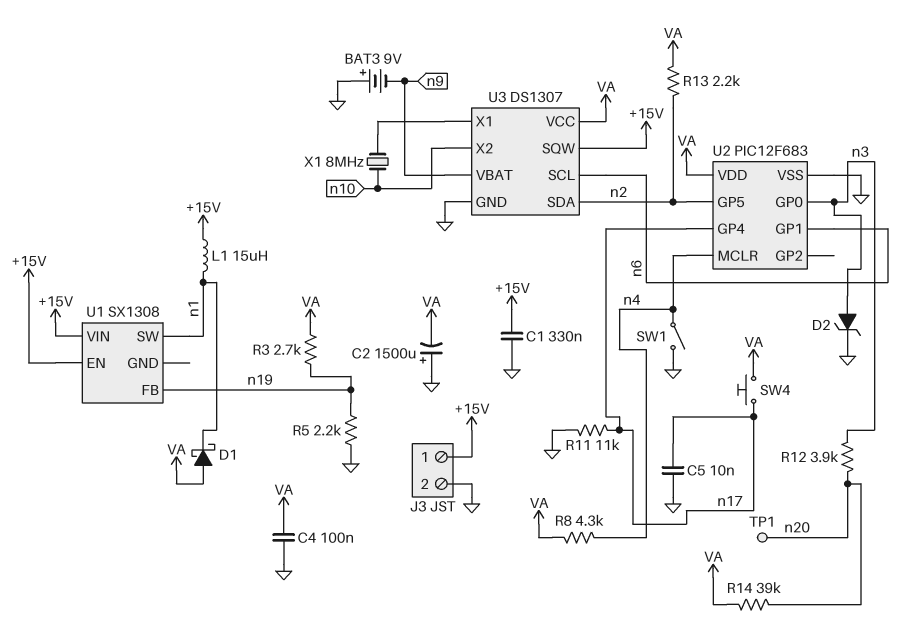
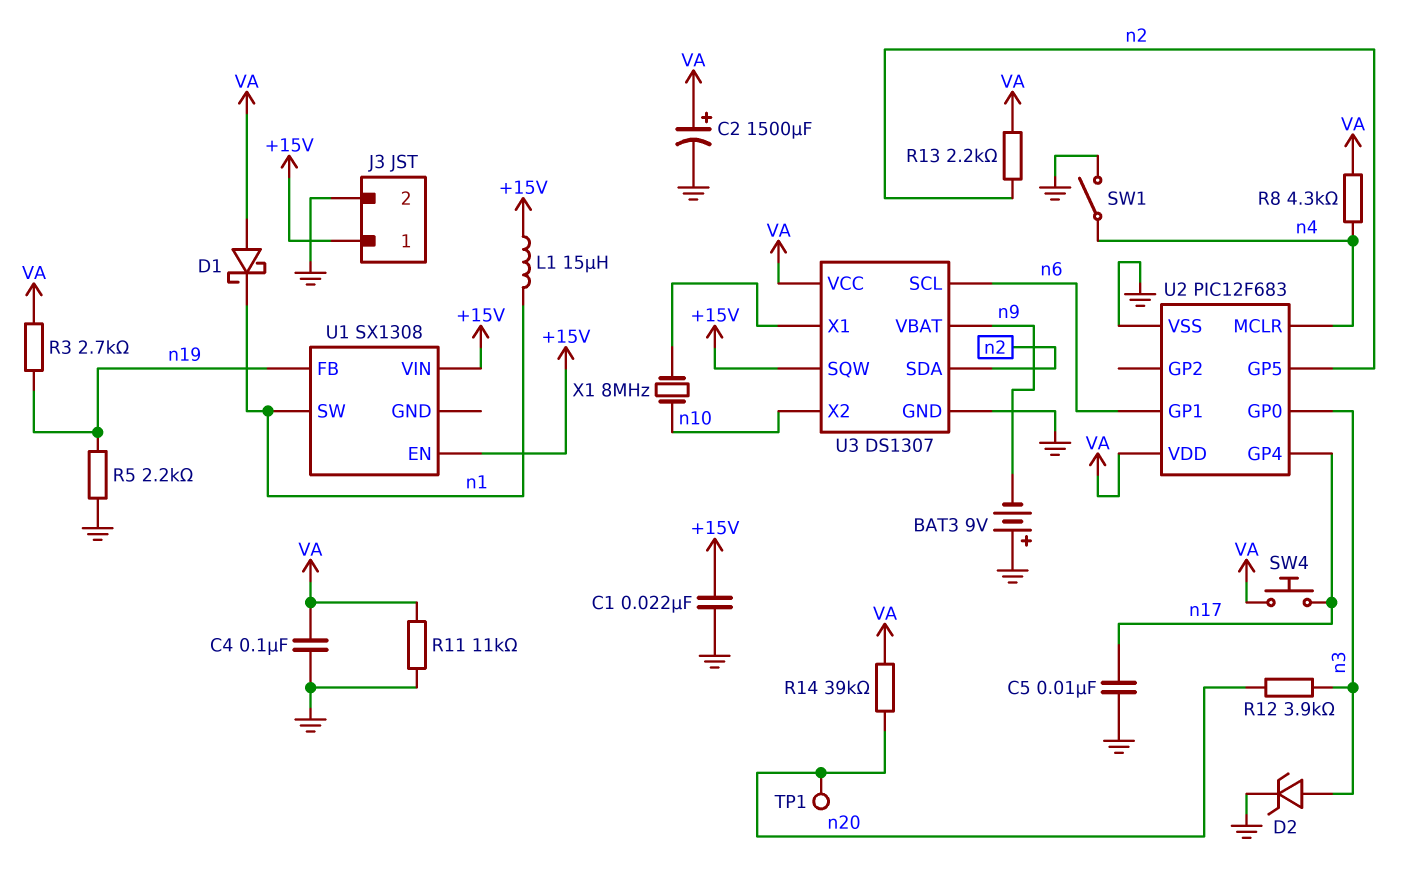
C1: 330nF (+15V, GND) -> 22nF (+15V, GND)
C2: 1500uF (plus GND, minus VA) -> 1500uF (plus VA, minus GND)
R11: 11k (GND, n17) -> 11k (GND, VA)

